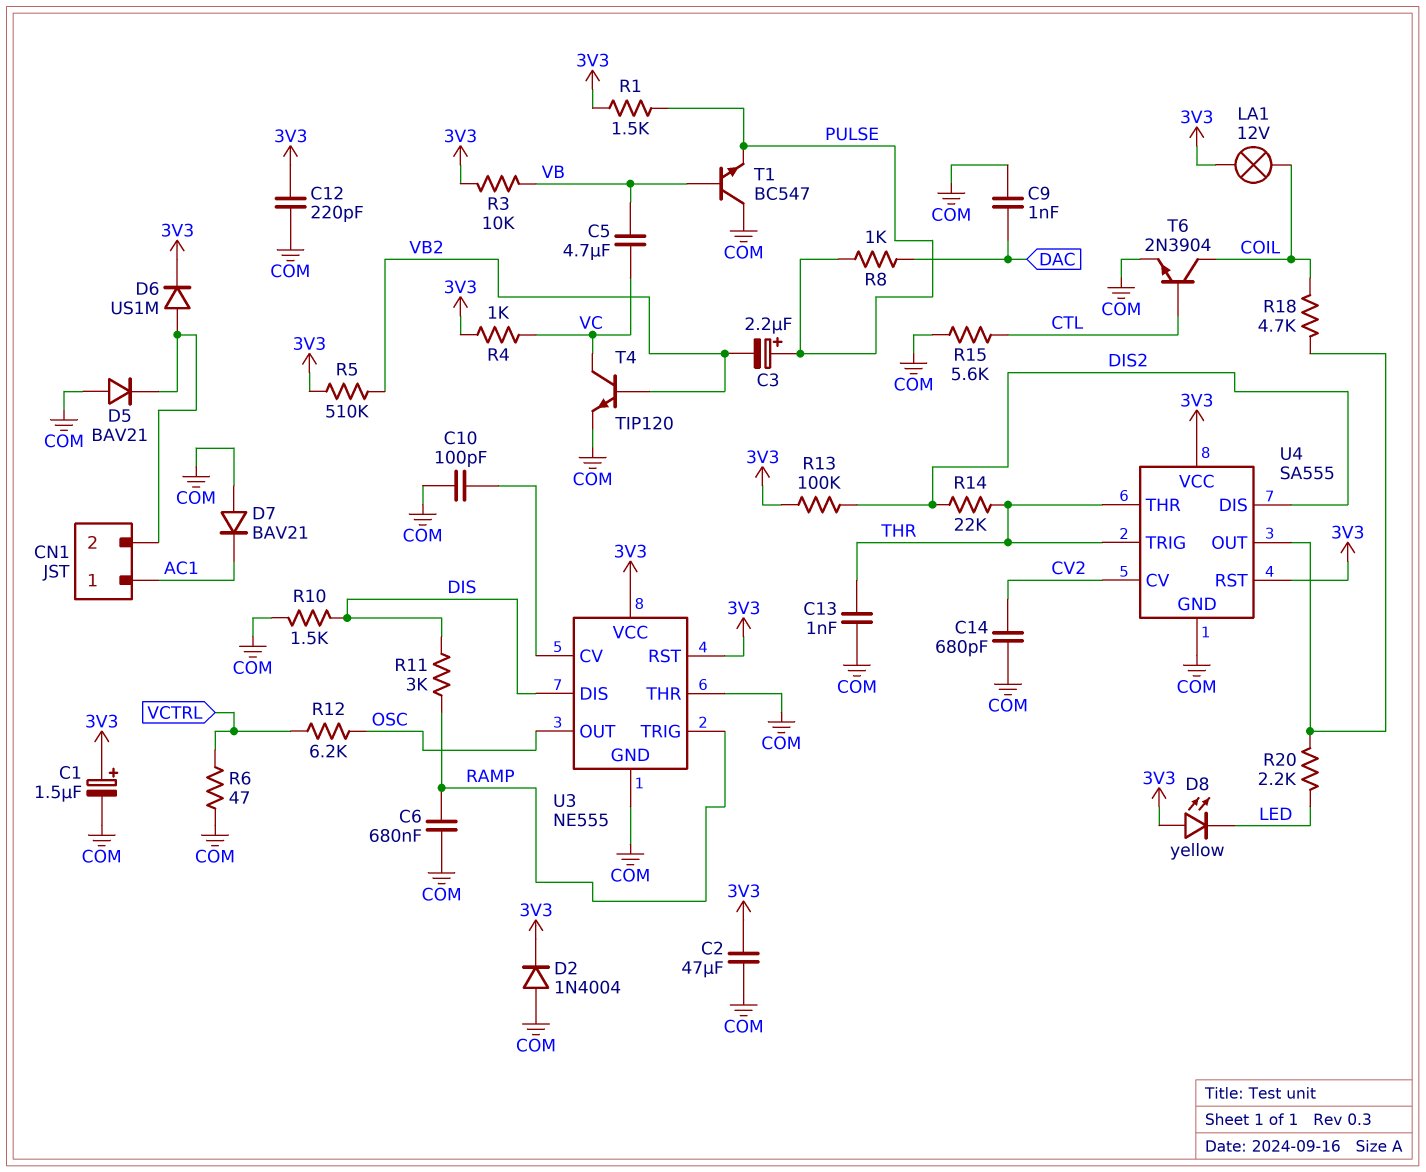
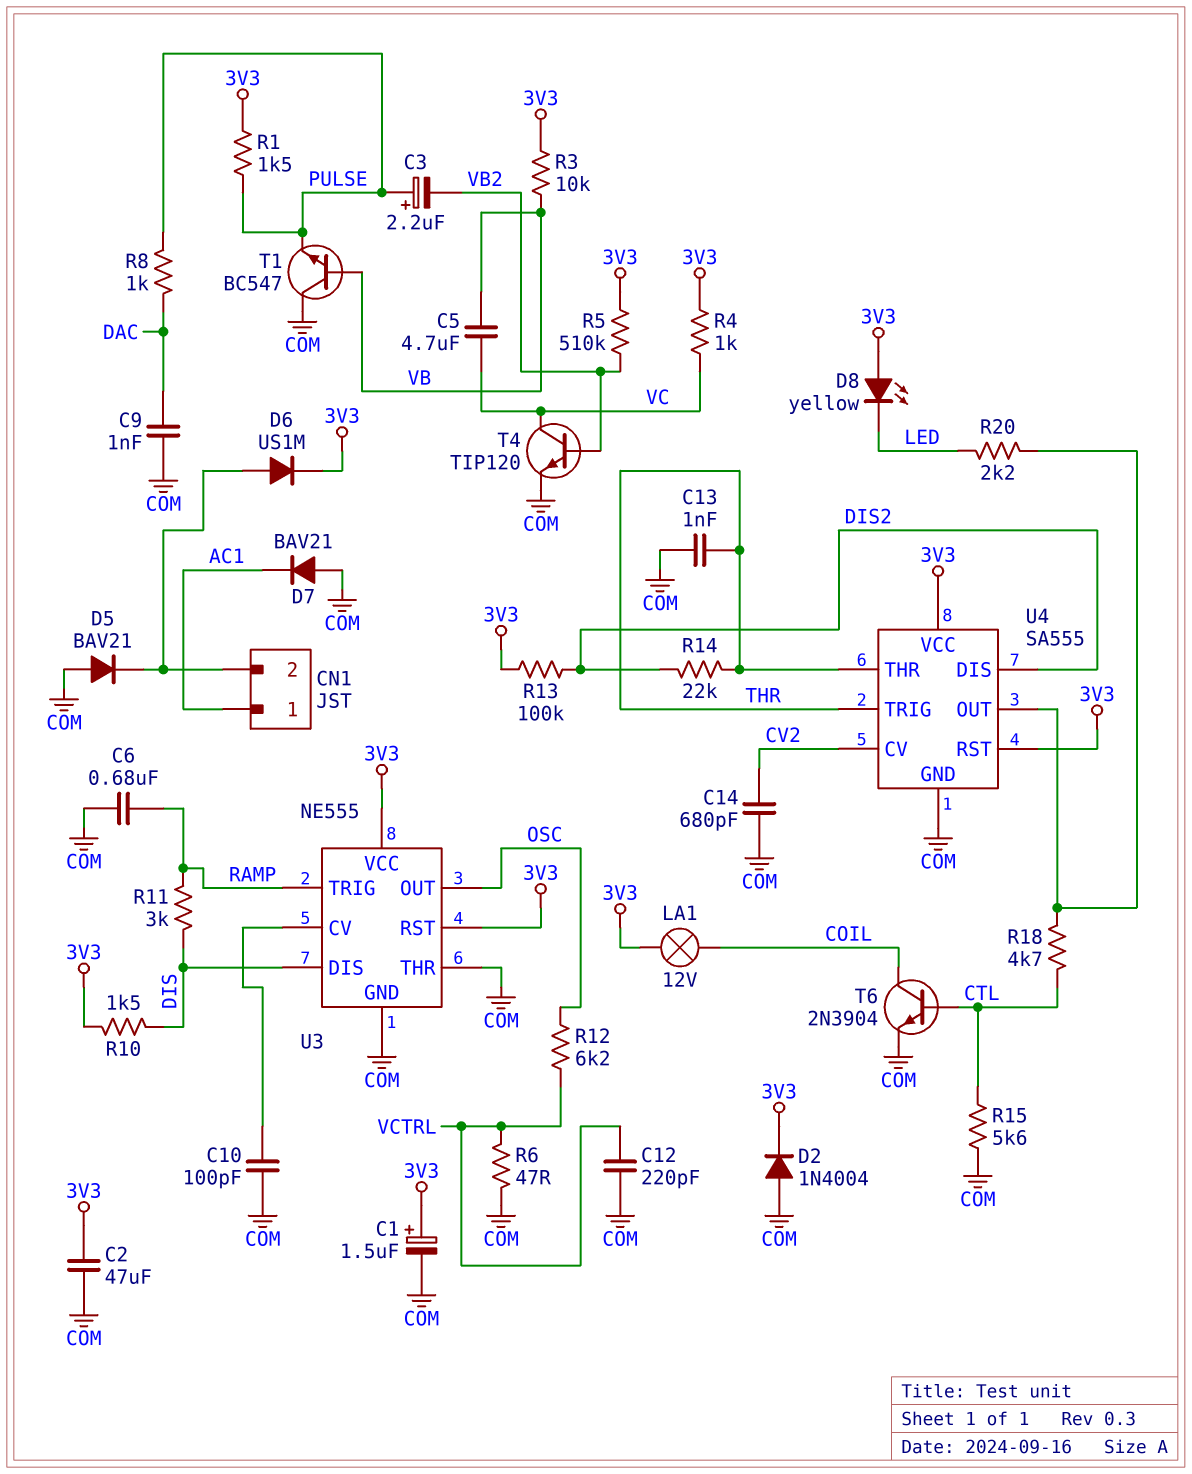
C12: 220pF (3V3, COM) -> 220pF (COM, VCTRL)
R10: 1.5k (COM, DIS) -> 1.5k (3V3, DIS)
R18: 4.7k (COIL, U4/OUT) -> 4.7k (CTL, U4/OUT)

